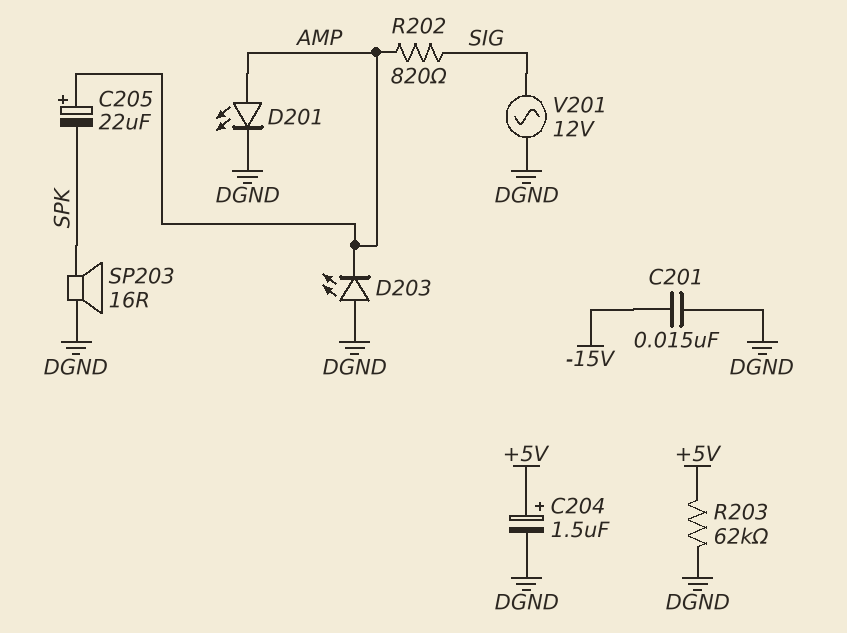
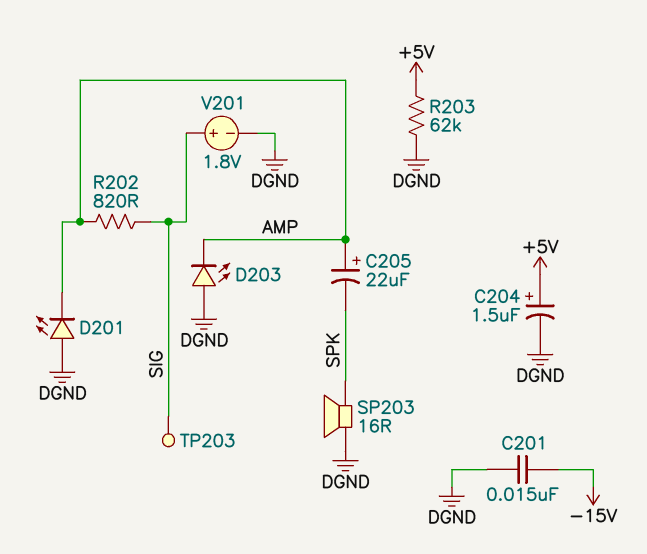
D201: LED (A AMP, K DGND) -> LED (A DGND, K AMP)
TP203: none -> test point (SIG)
V201: AC 12V (DGND, SIG) -> 1.8V (plus SIG, minus DGND)

